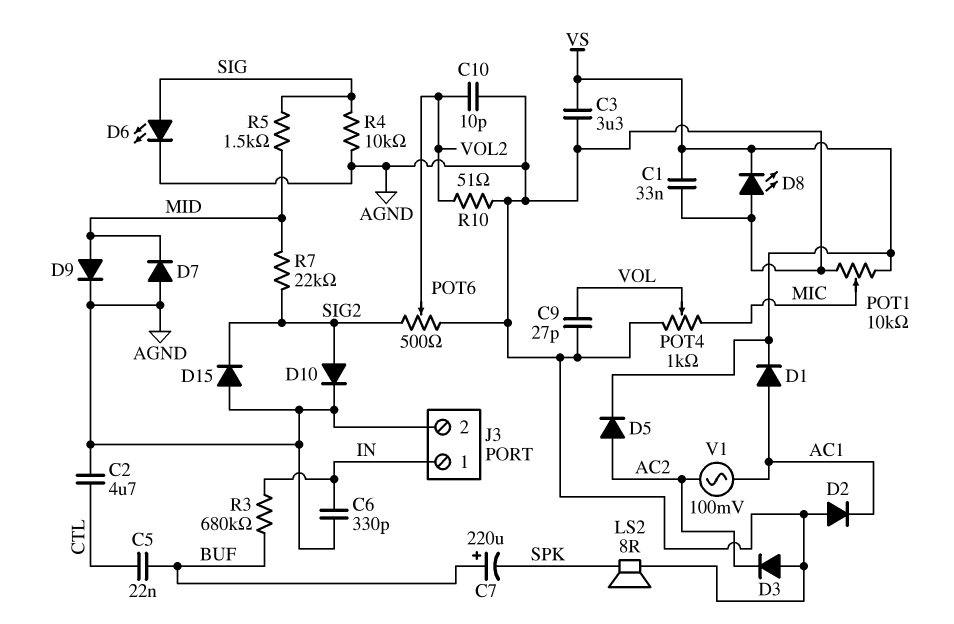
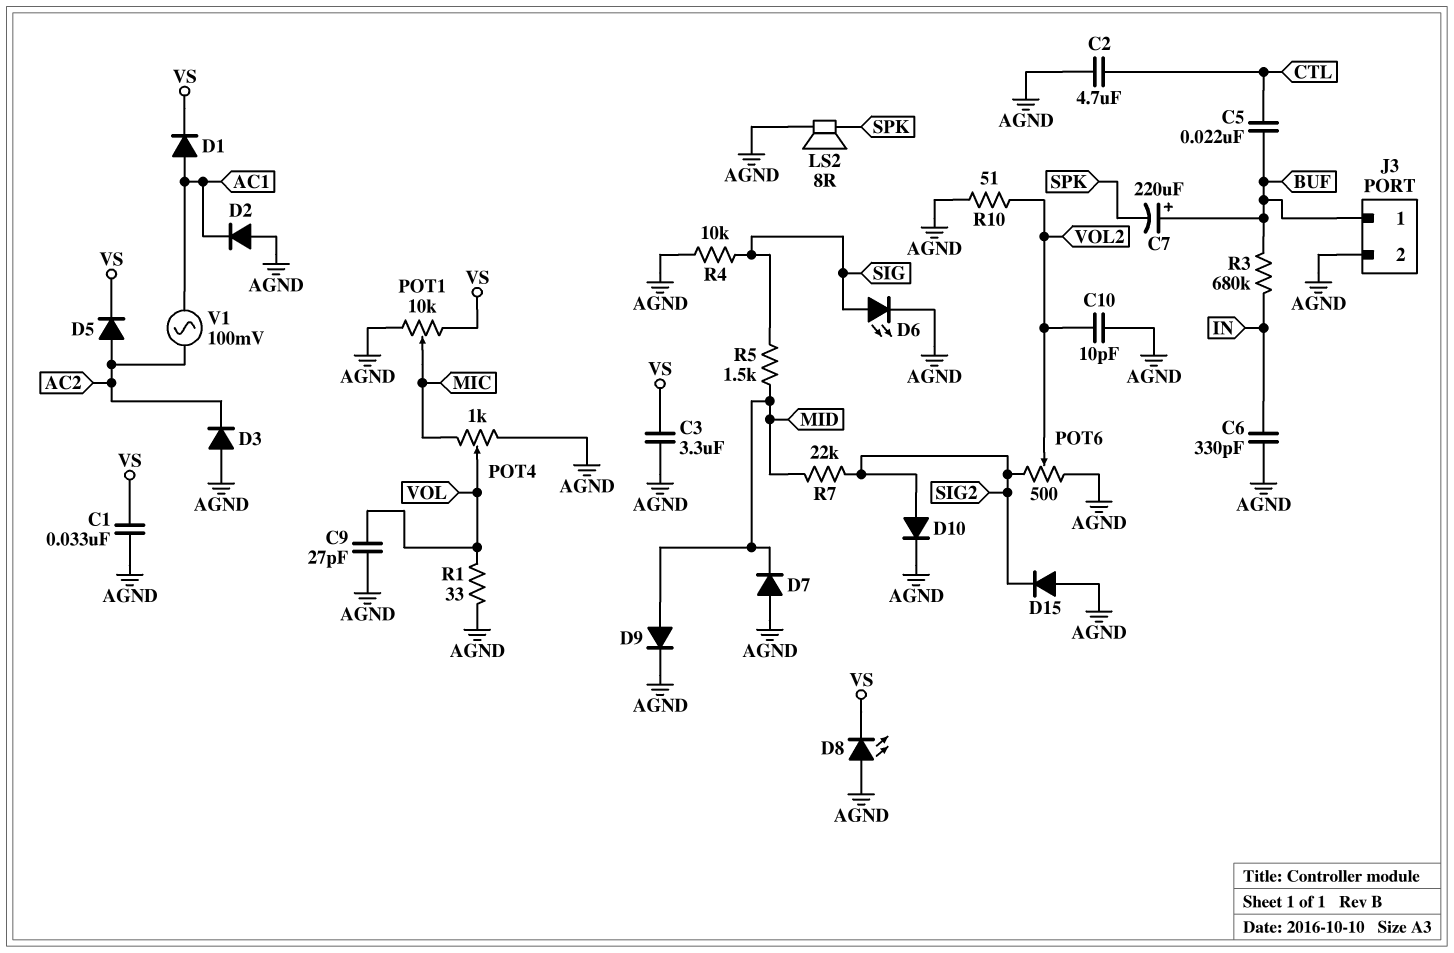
J3 pin 1: IN -> BUF
R1: none -> 33 (AGND, VOL)

